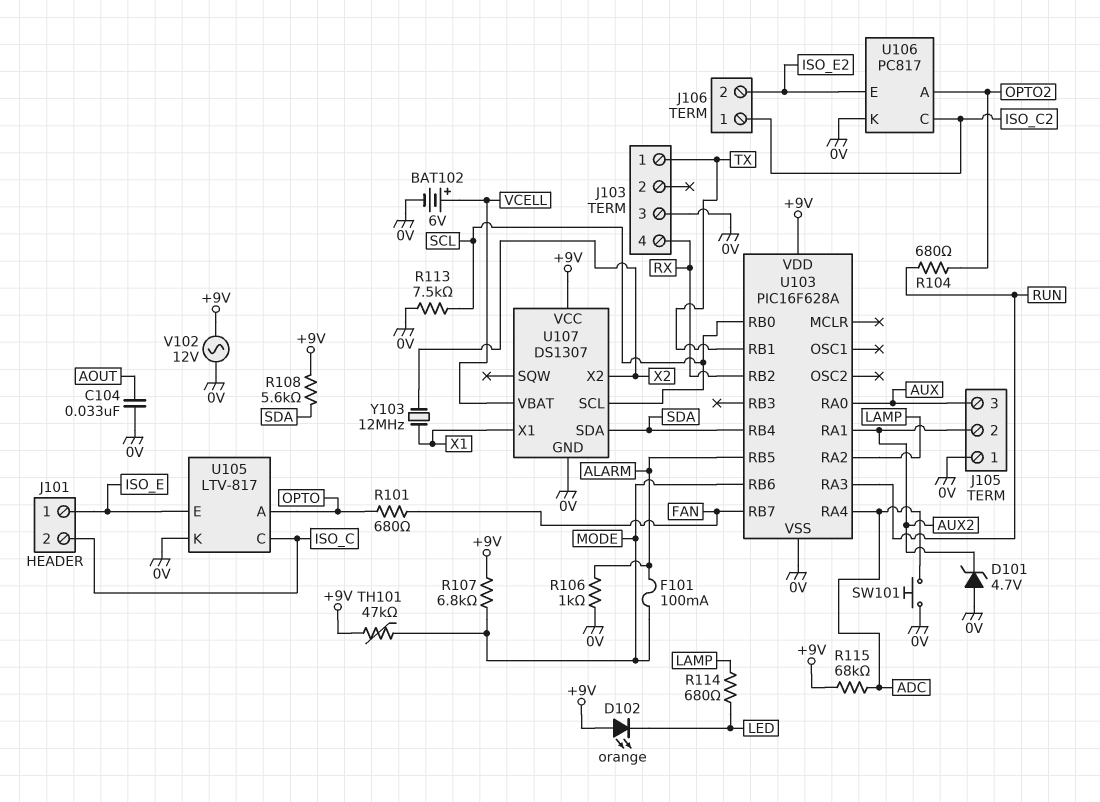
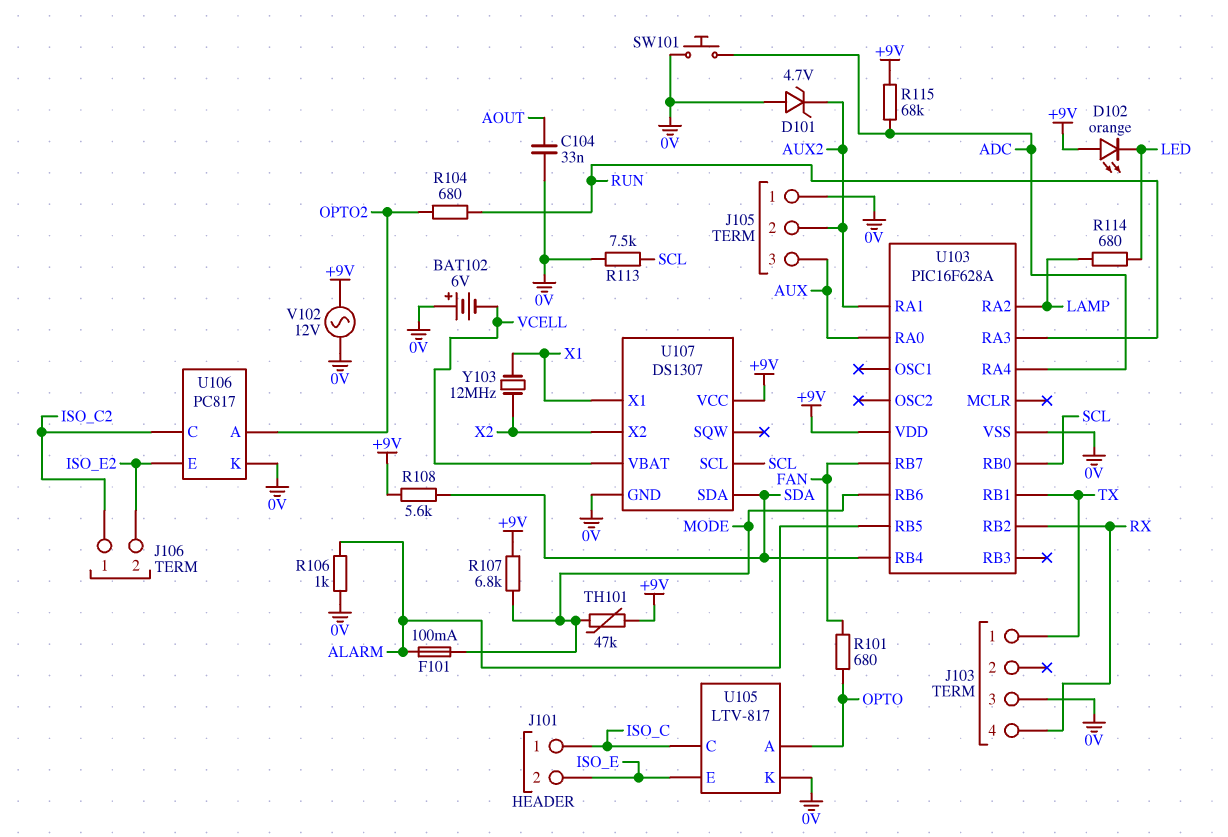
BAT102: 6V (plus VCELL, minus 0V) -> 6V (plus 0V, minus VCELL)
J101 pin 1: ISO_E -> ISO_C
J101 pin 2: ISO_C -> ISO_E

